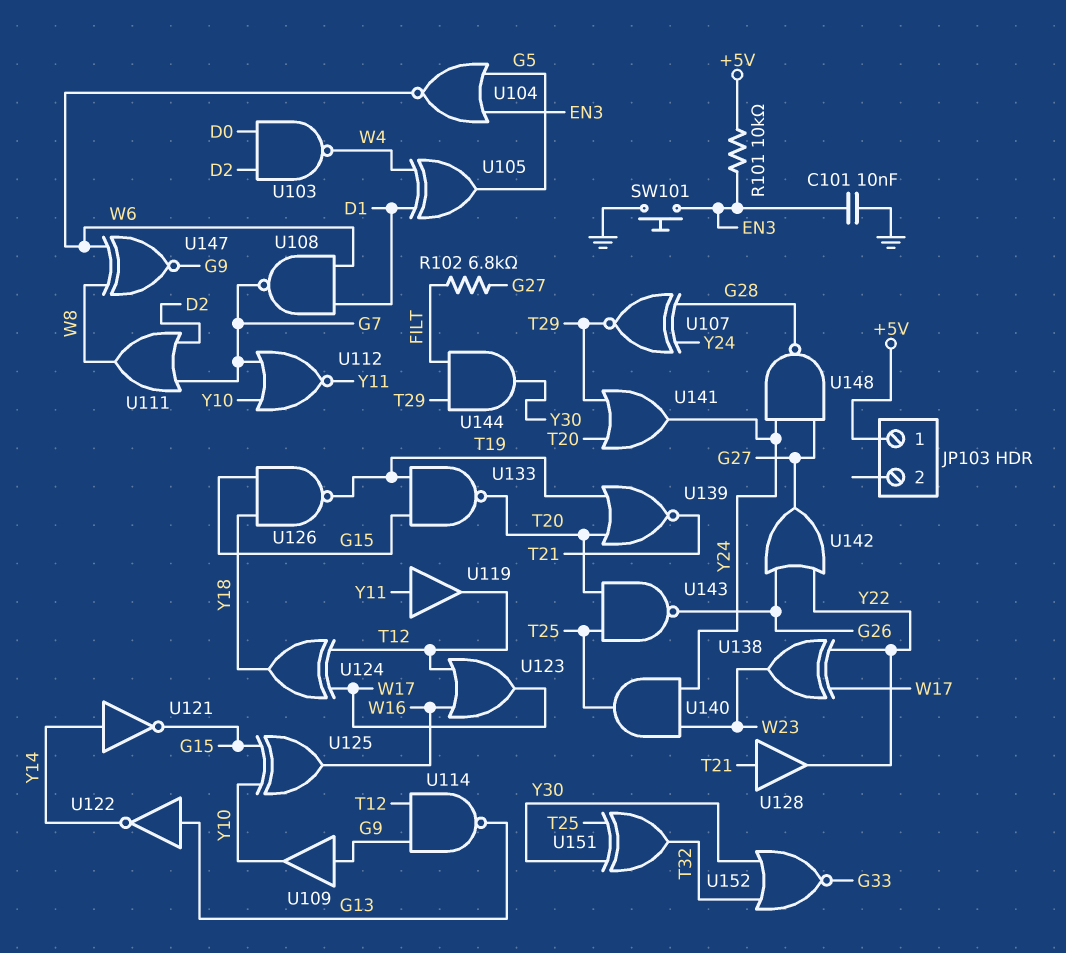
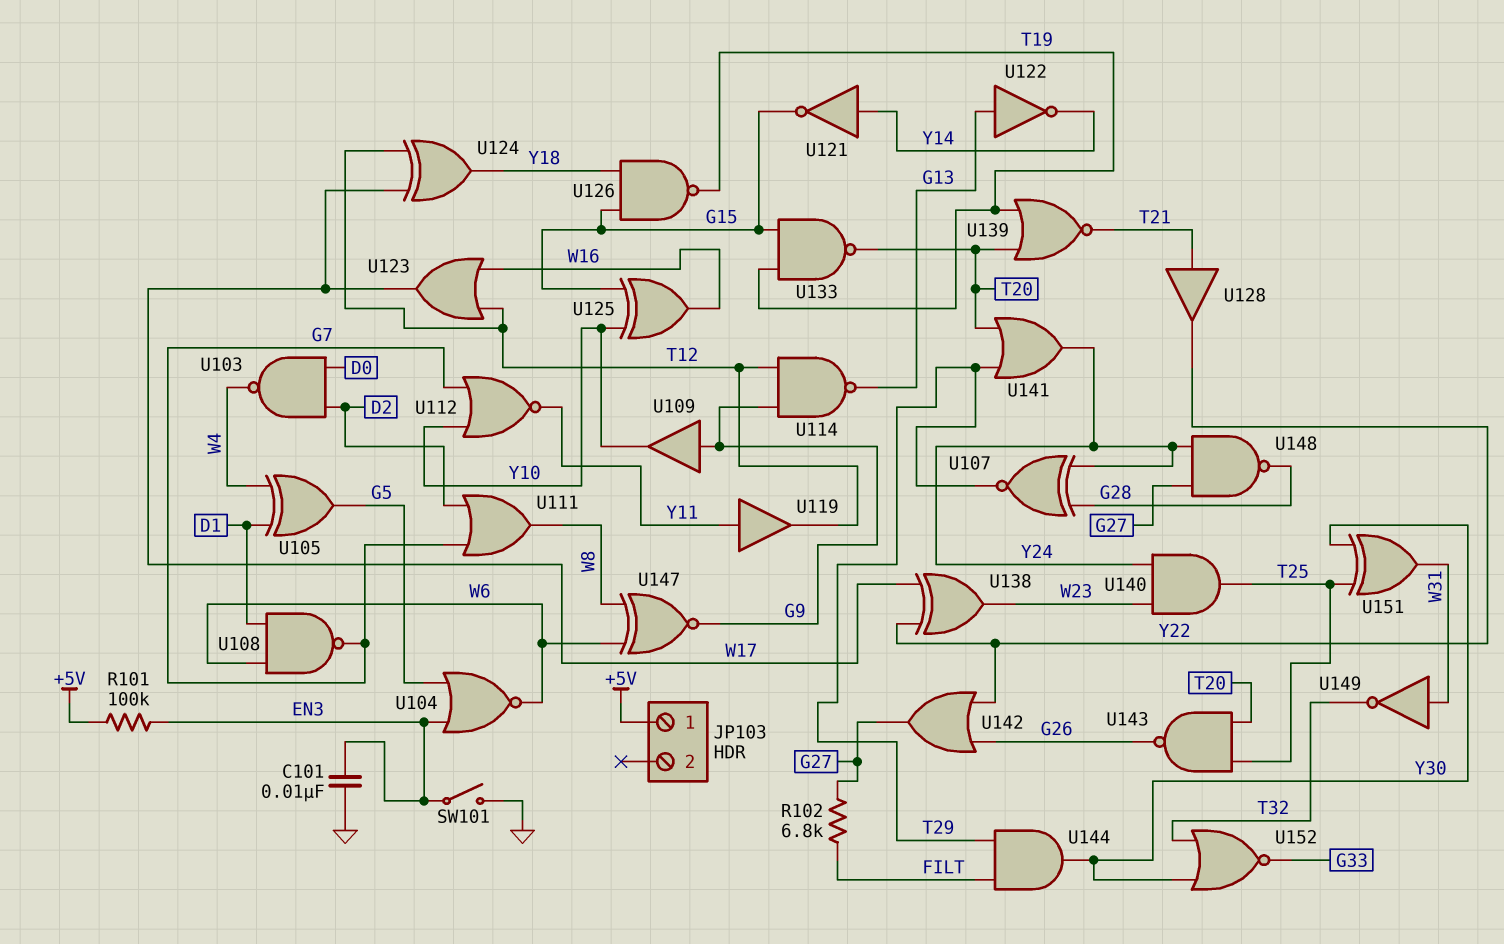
R101: 10k (+5V, EN3) -> 100k (+5V, EN3)
SW101: button (EN3, GND) -> switch (EN3, GND)
U149: none -> NOT (in W31, out T32)
U151: XOR (in T25, in Y30, out T32) -> XOR (in T25, in Y30, out W31)

